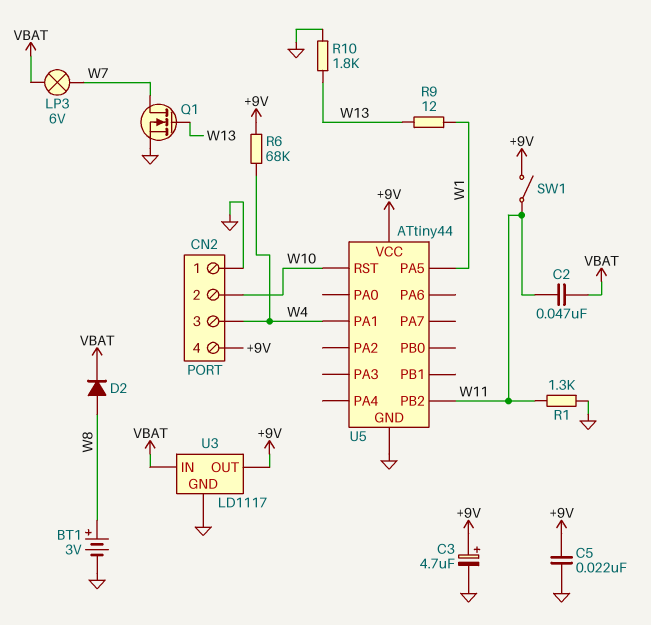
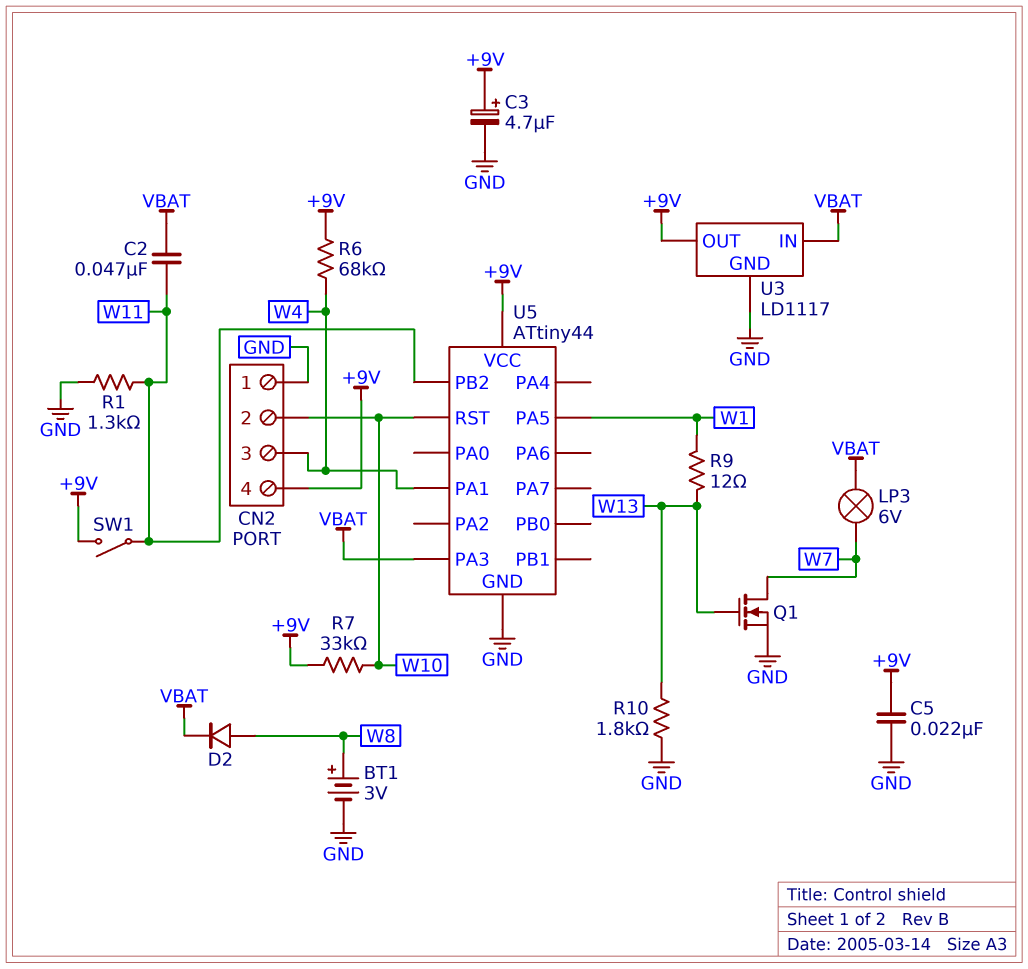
R7: none -> 33k (+9V, W10)
U5 pin PA3: none -> VBAT

